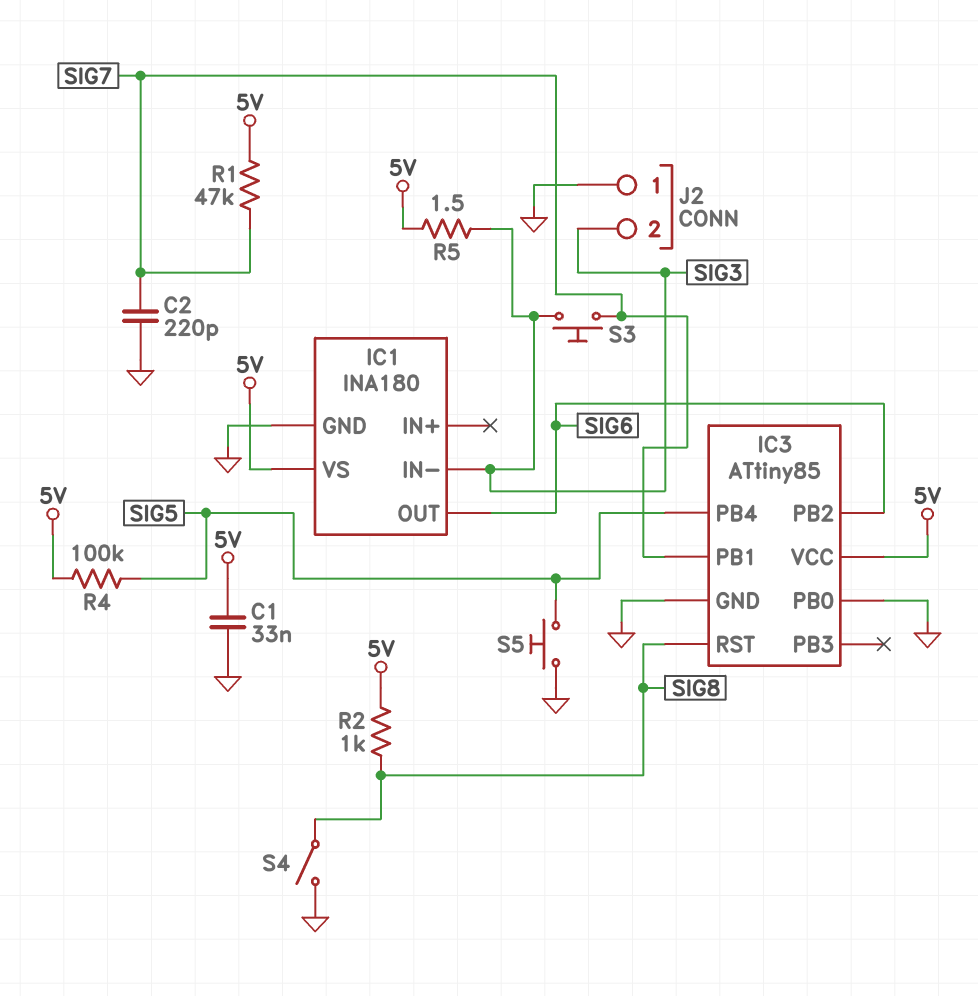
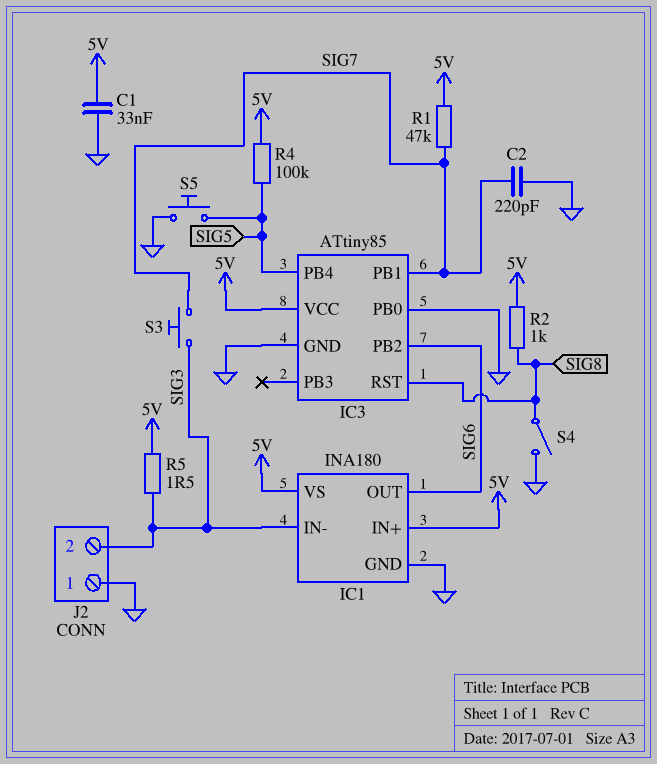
IC1 pin IN+: none -> 5V

